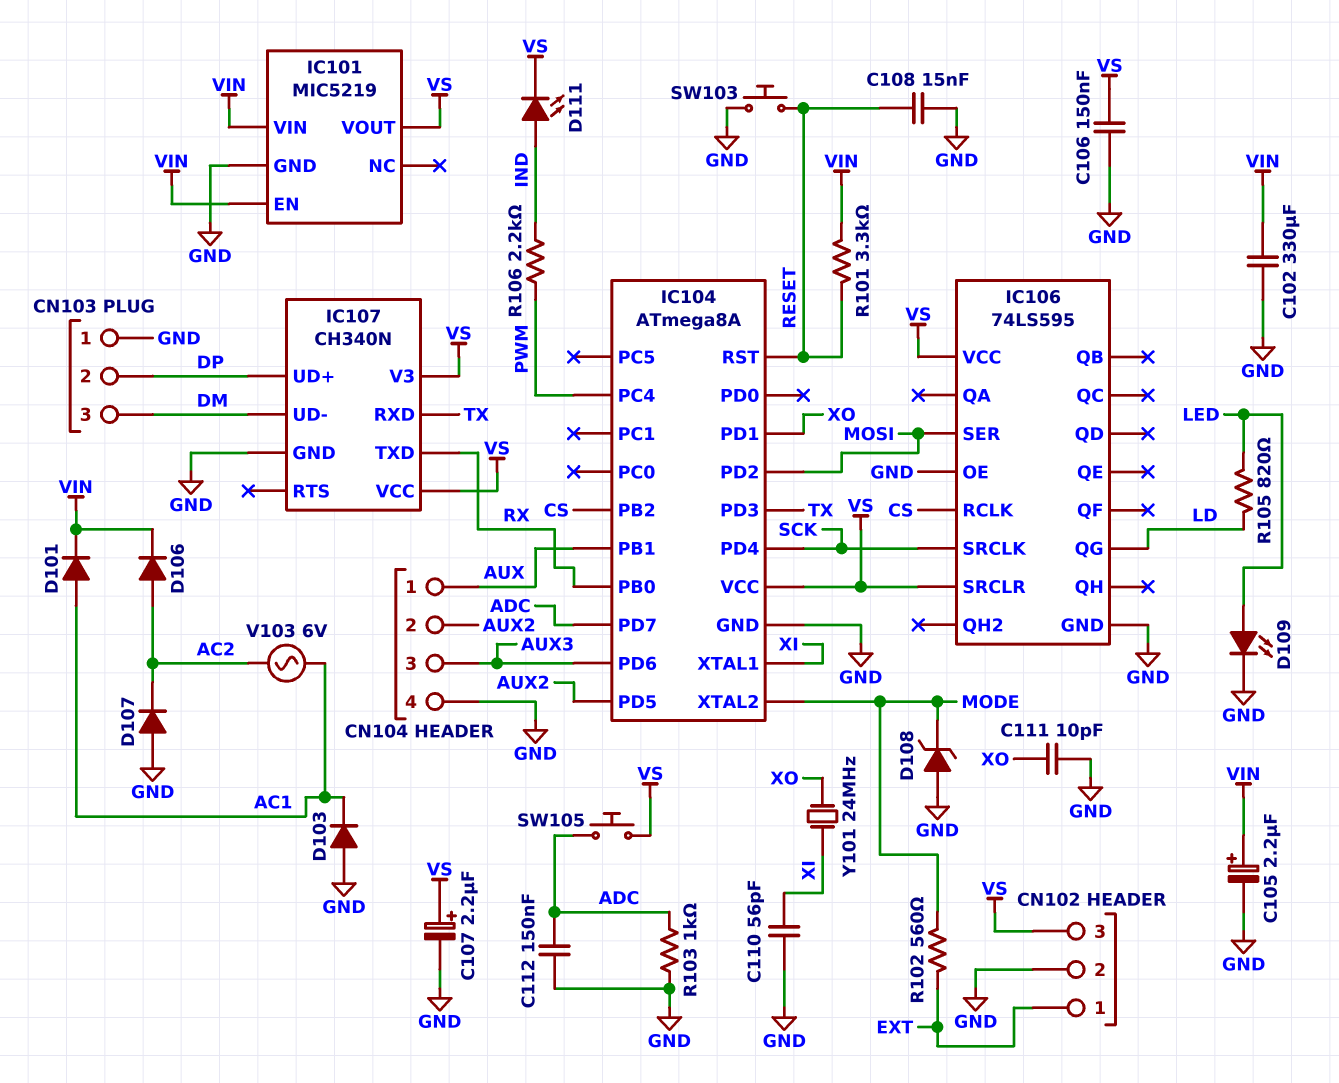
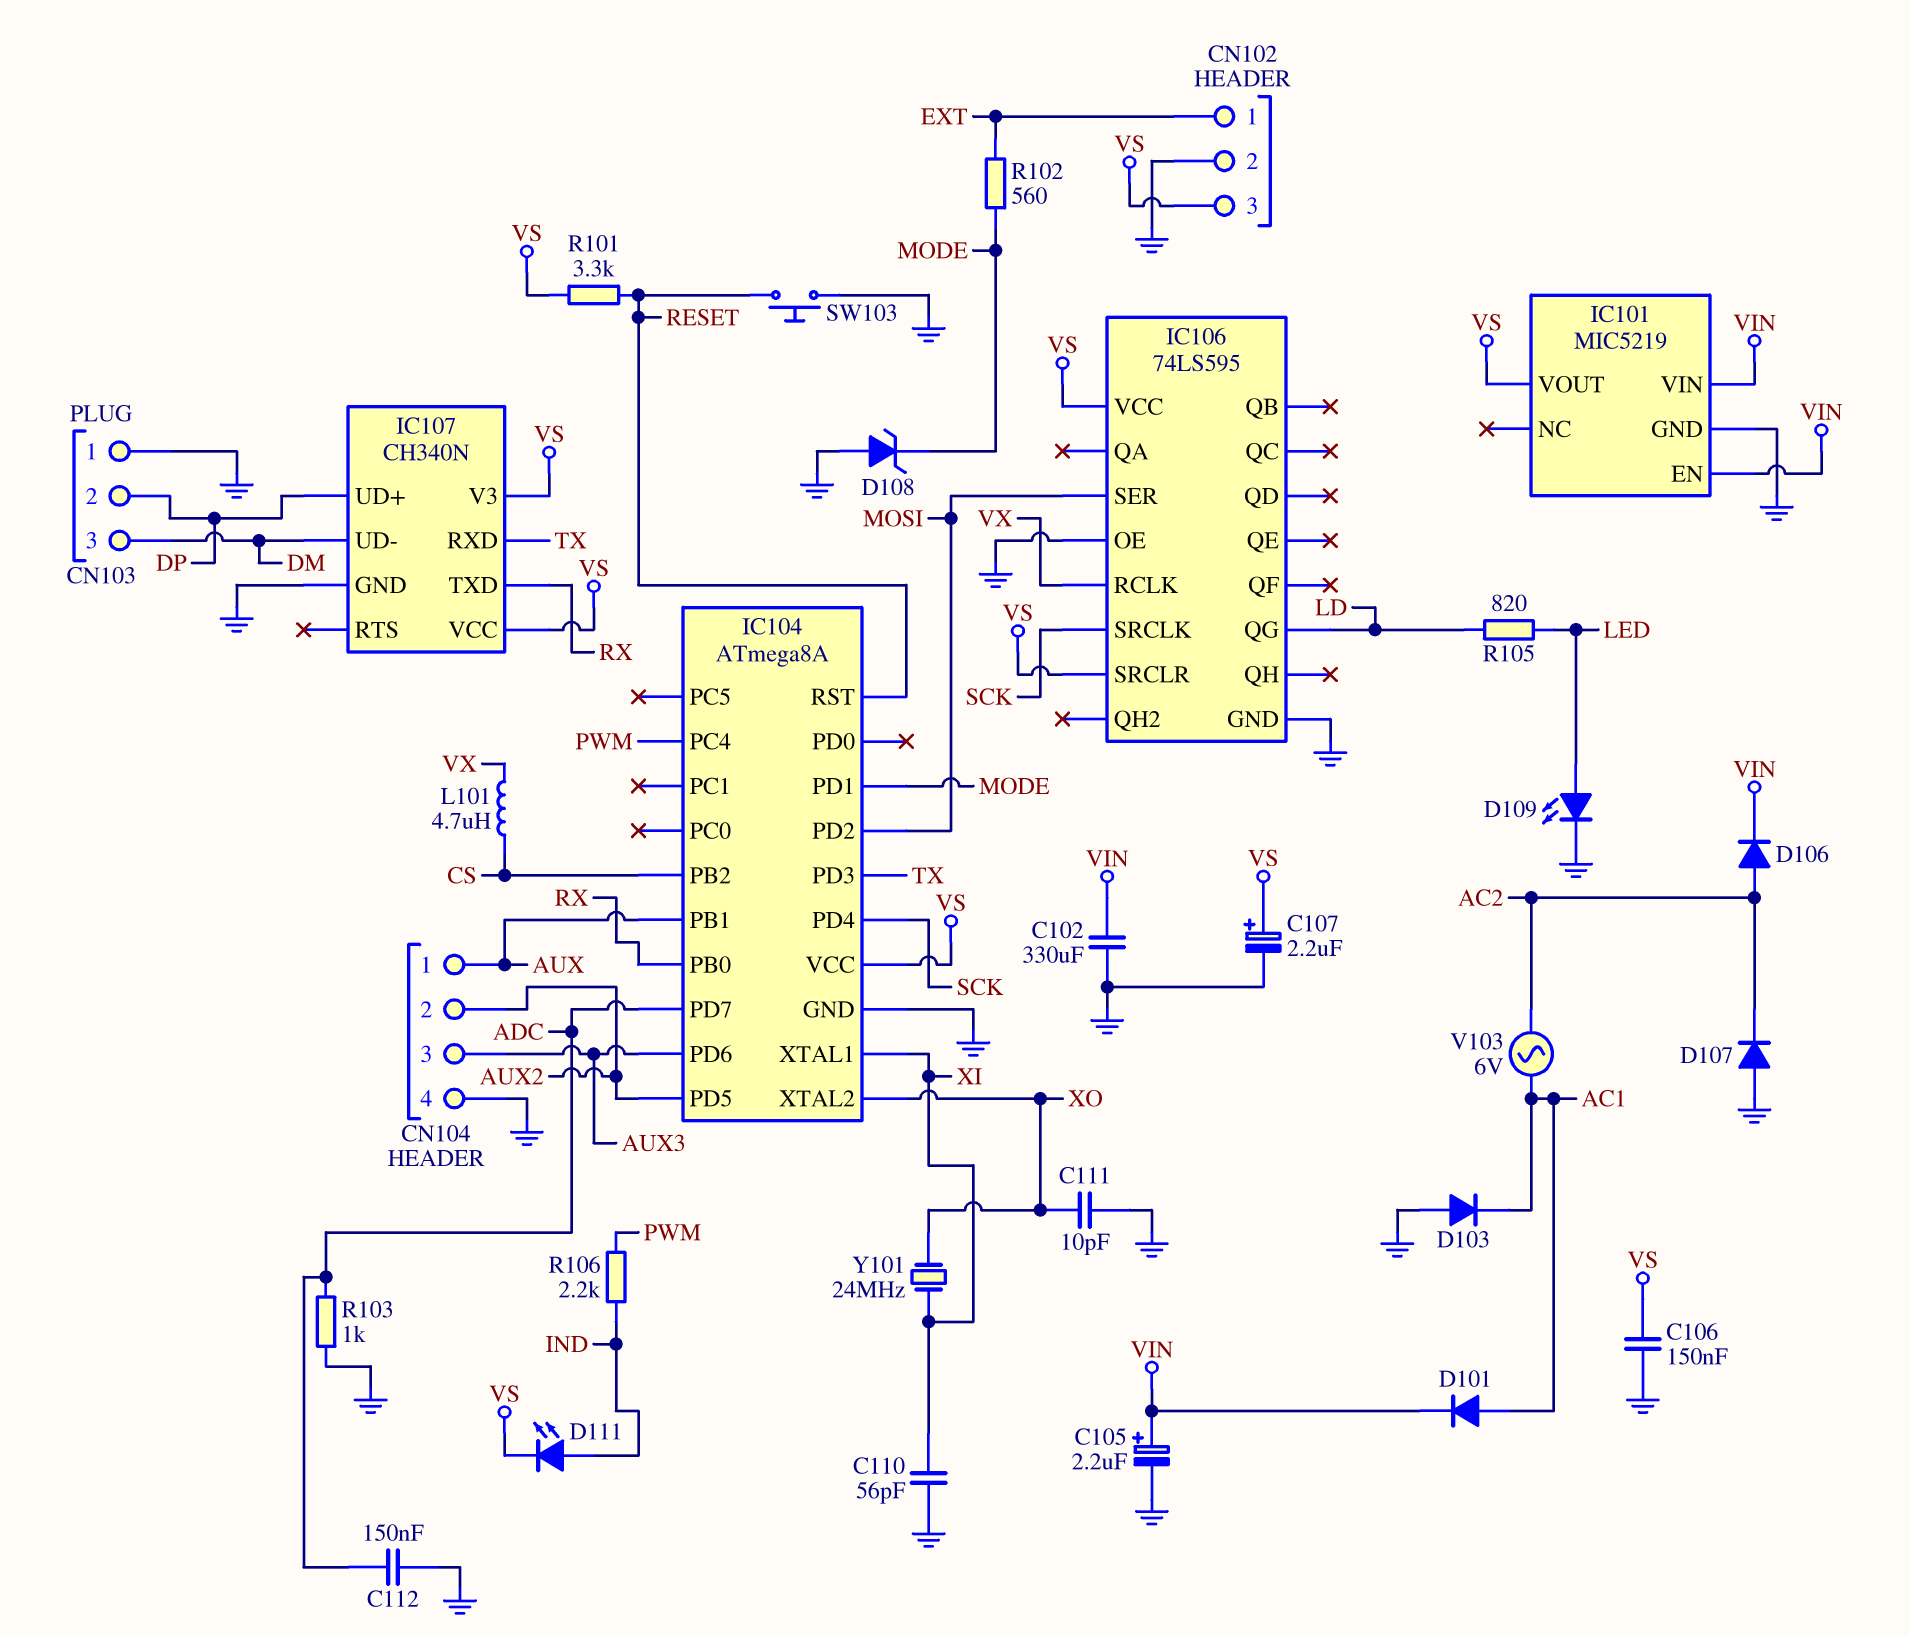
C108: 15nF (GND, RESET) -> none
IC104 pin PD1: XO -> MODE
IC104 pin XTAL2: MODE -> XO
IC106 pin RCLK: CS -> VX
L101: none -> 4.7uH (CS, VX)
R101: 3.3k (RESET, VIN) -> 3.3k (RESET, VS)
SW105: button (ADC, VS) -> none

